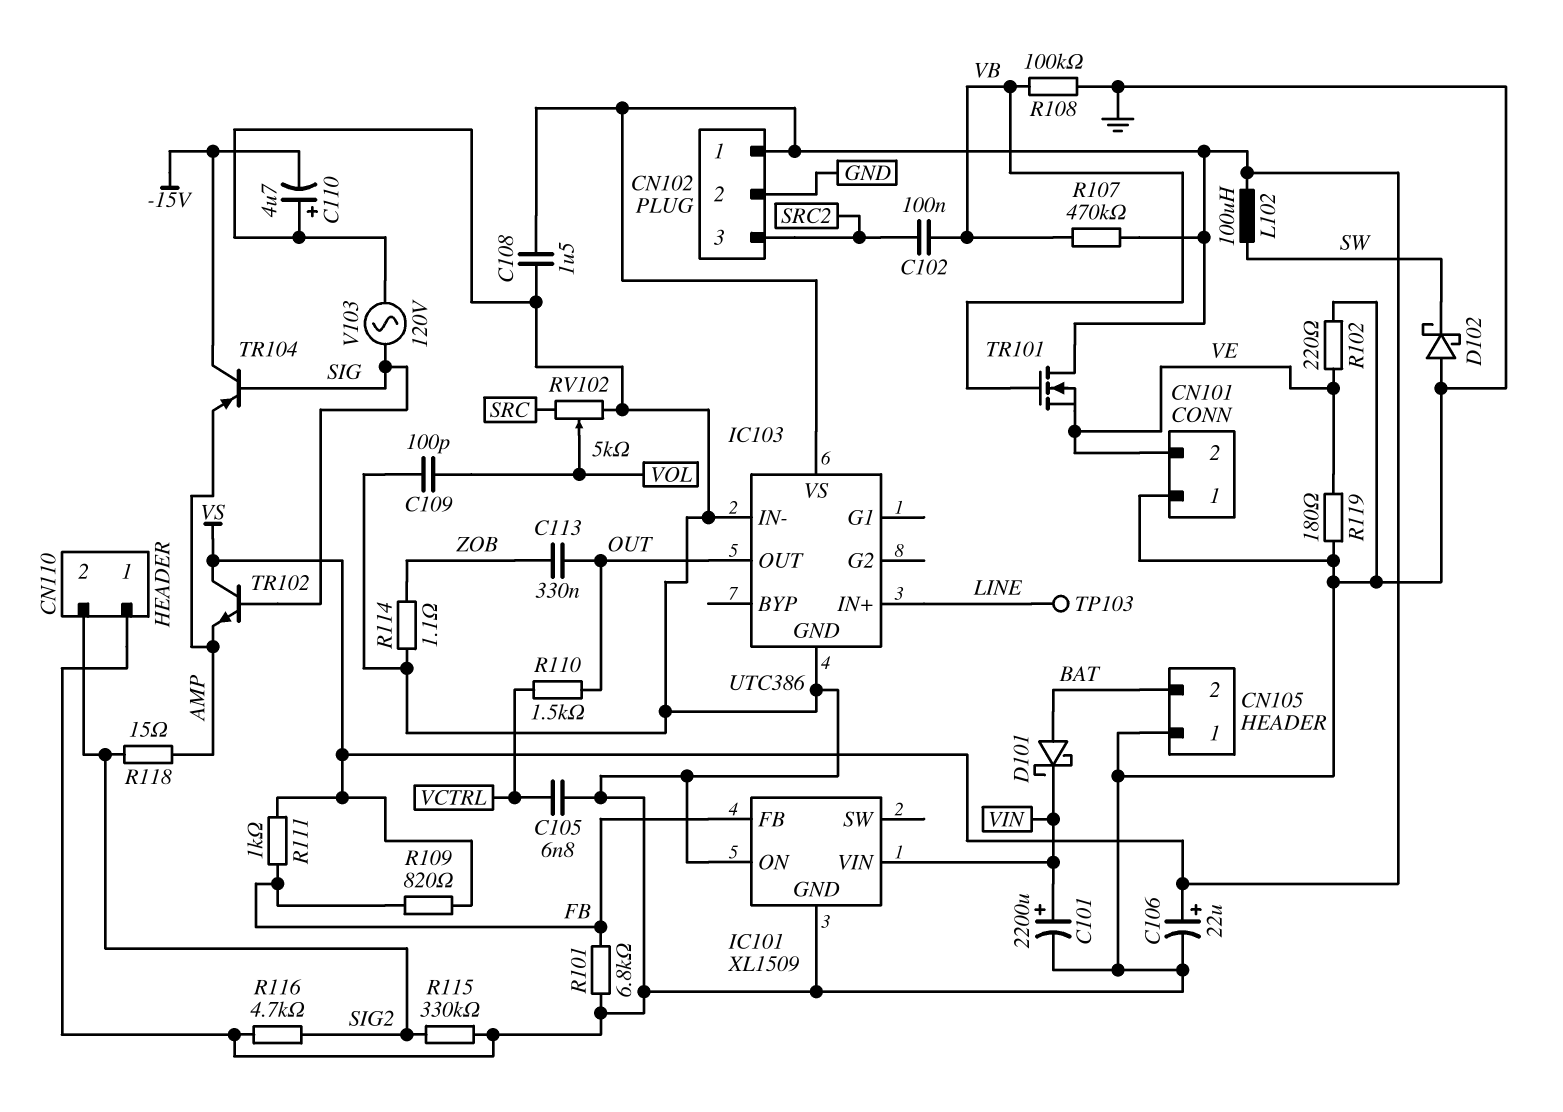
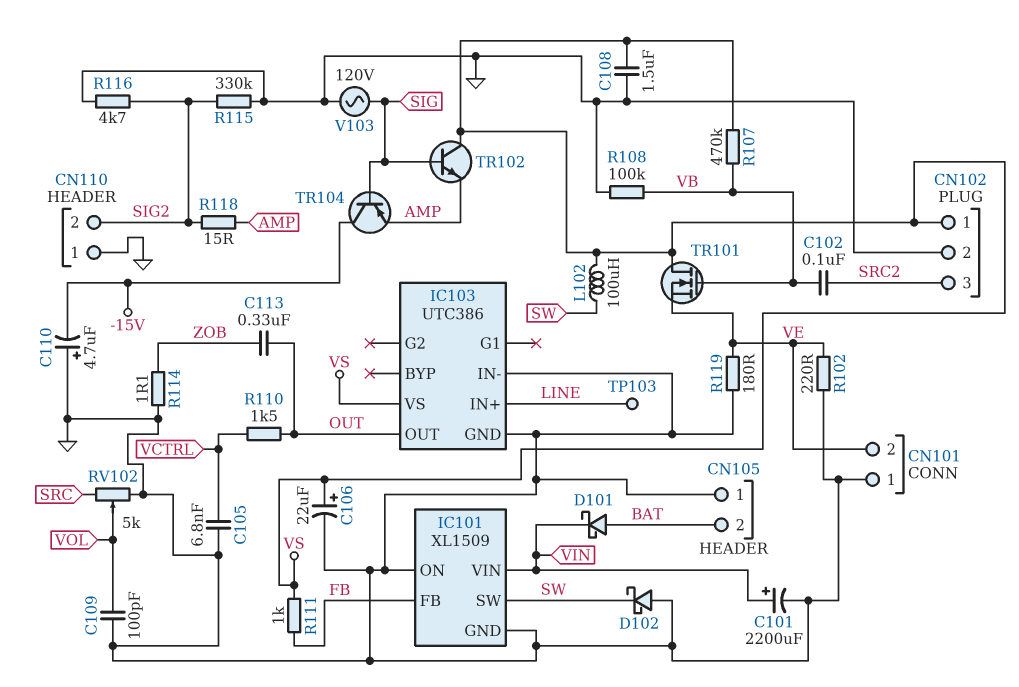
IC101 pin SW: none -> SW
R101: 6.8k (FB, GND) -> none
R109: 820 (FB, VS) -> none

